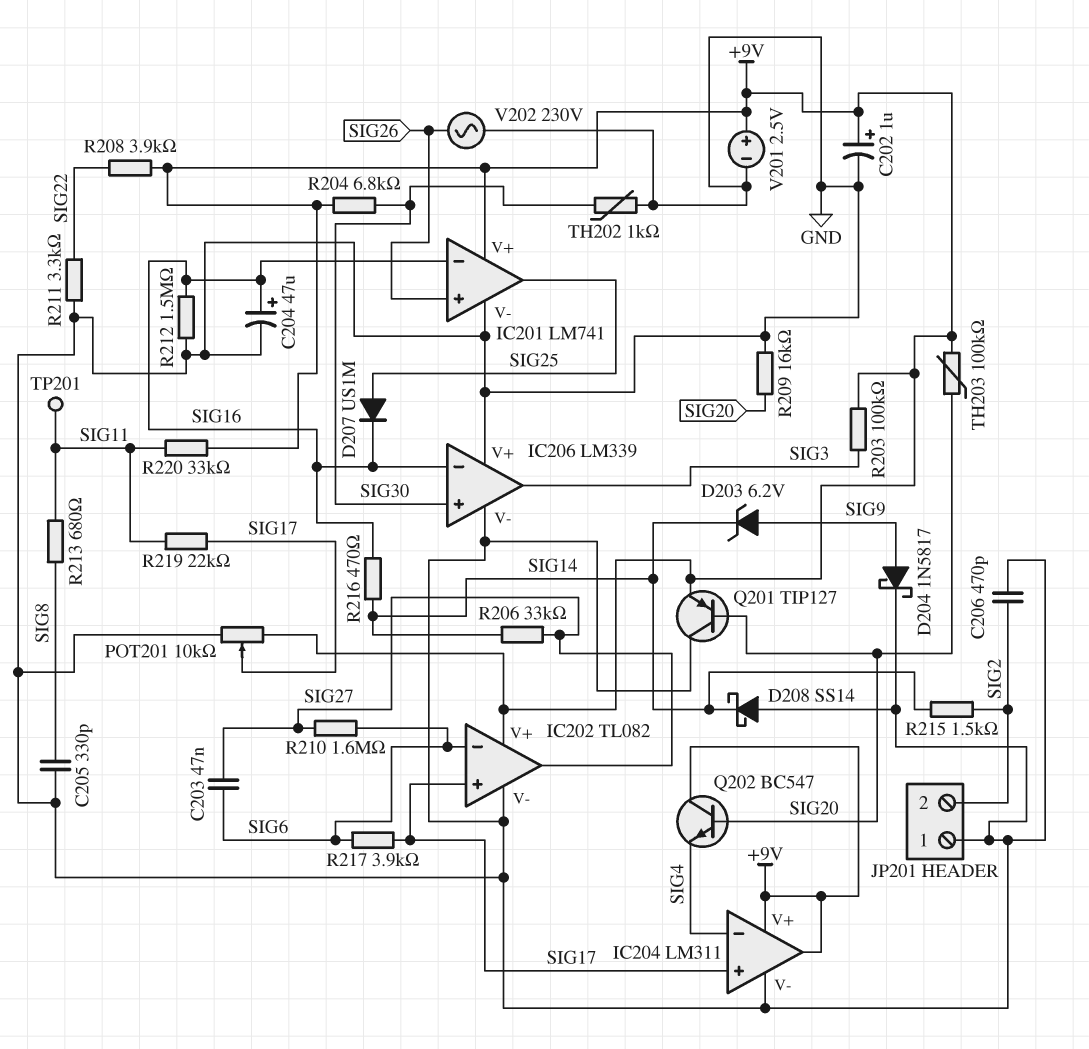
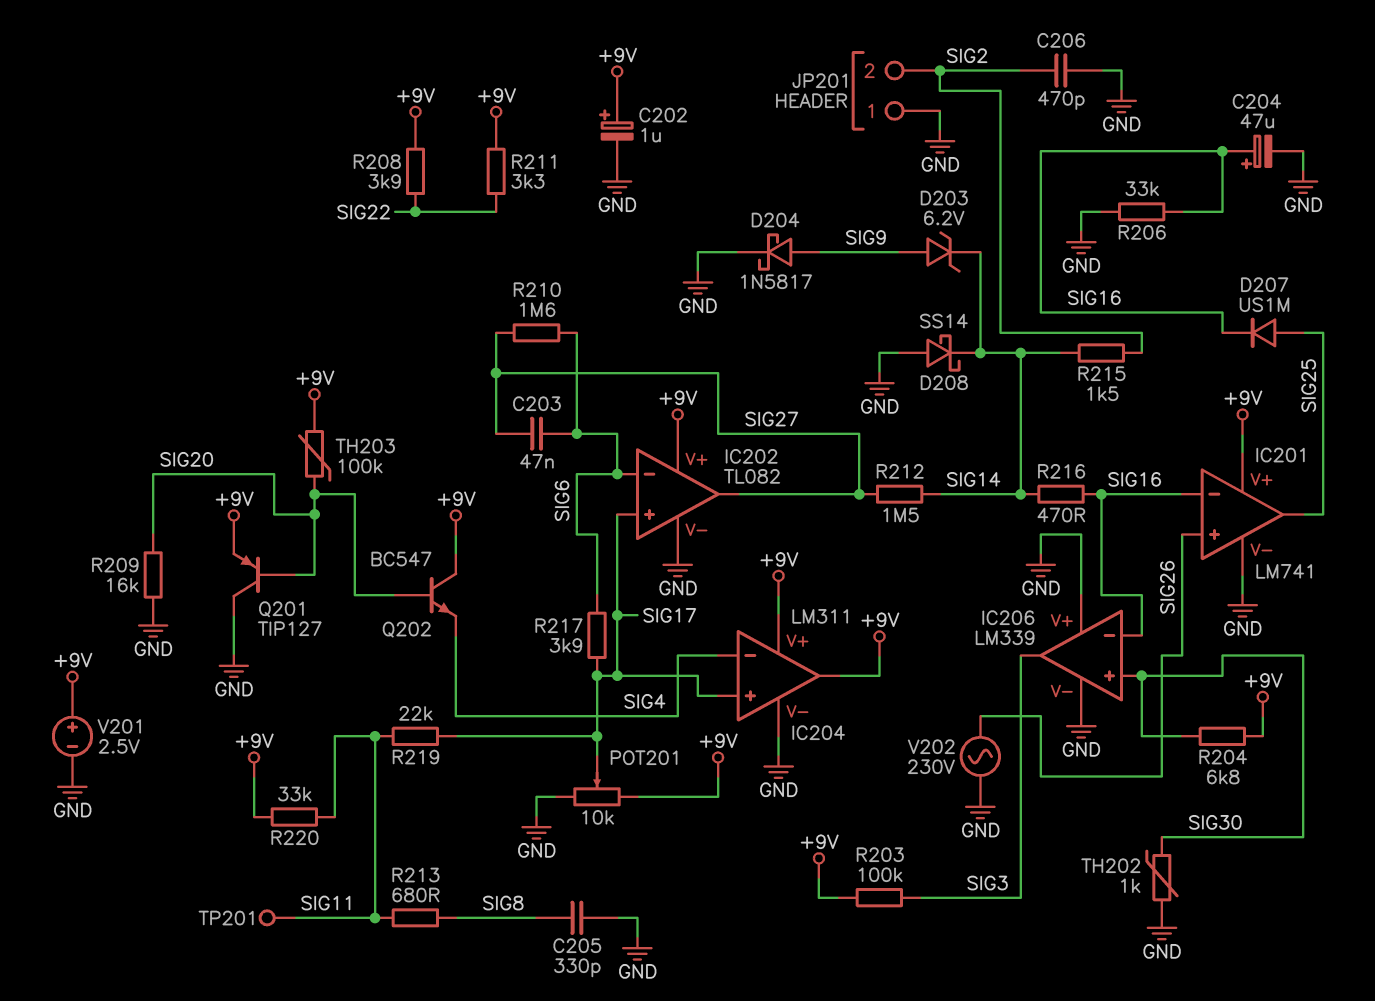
R206: 33k (SIG14, SIG27) -> 33k (GND, SIG16)
R211: 3.3k (GND, SIG22) -> 3.3k (+9V, SIG22)
R212: 1.5M (GND, SIG16) -> 1.5M (SIG14, SIG27)

